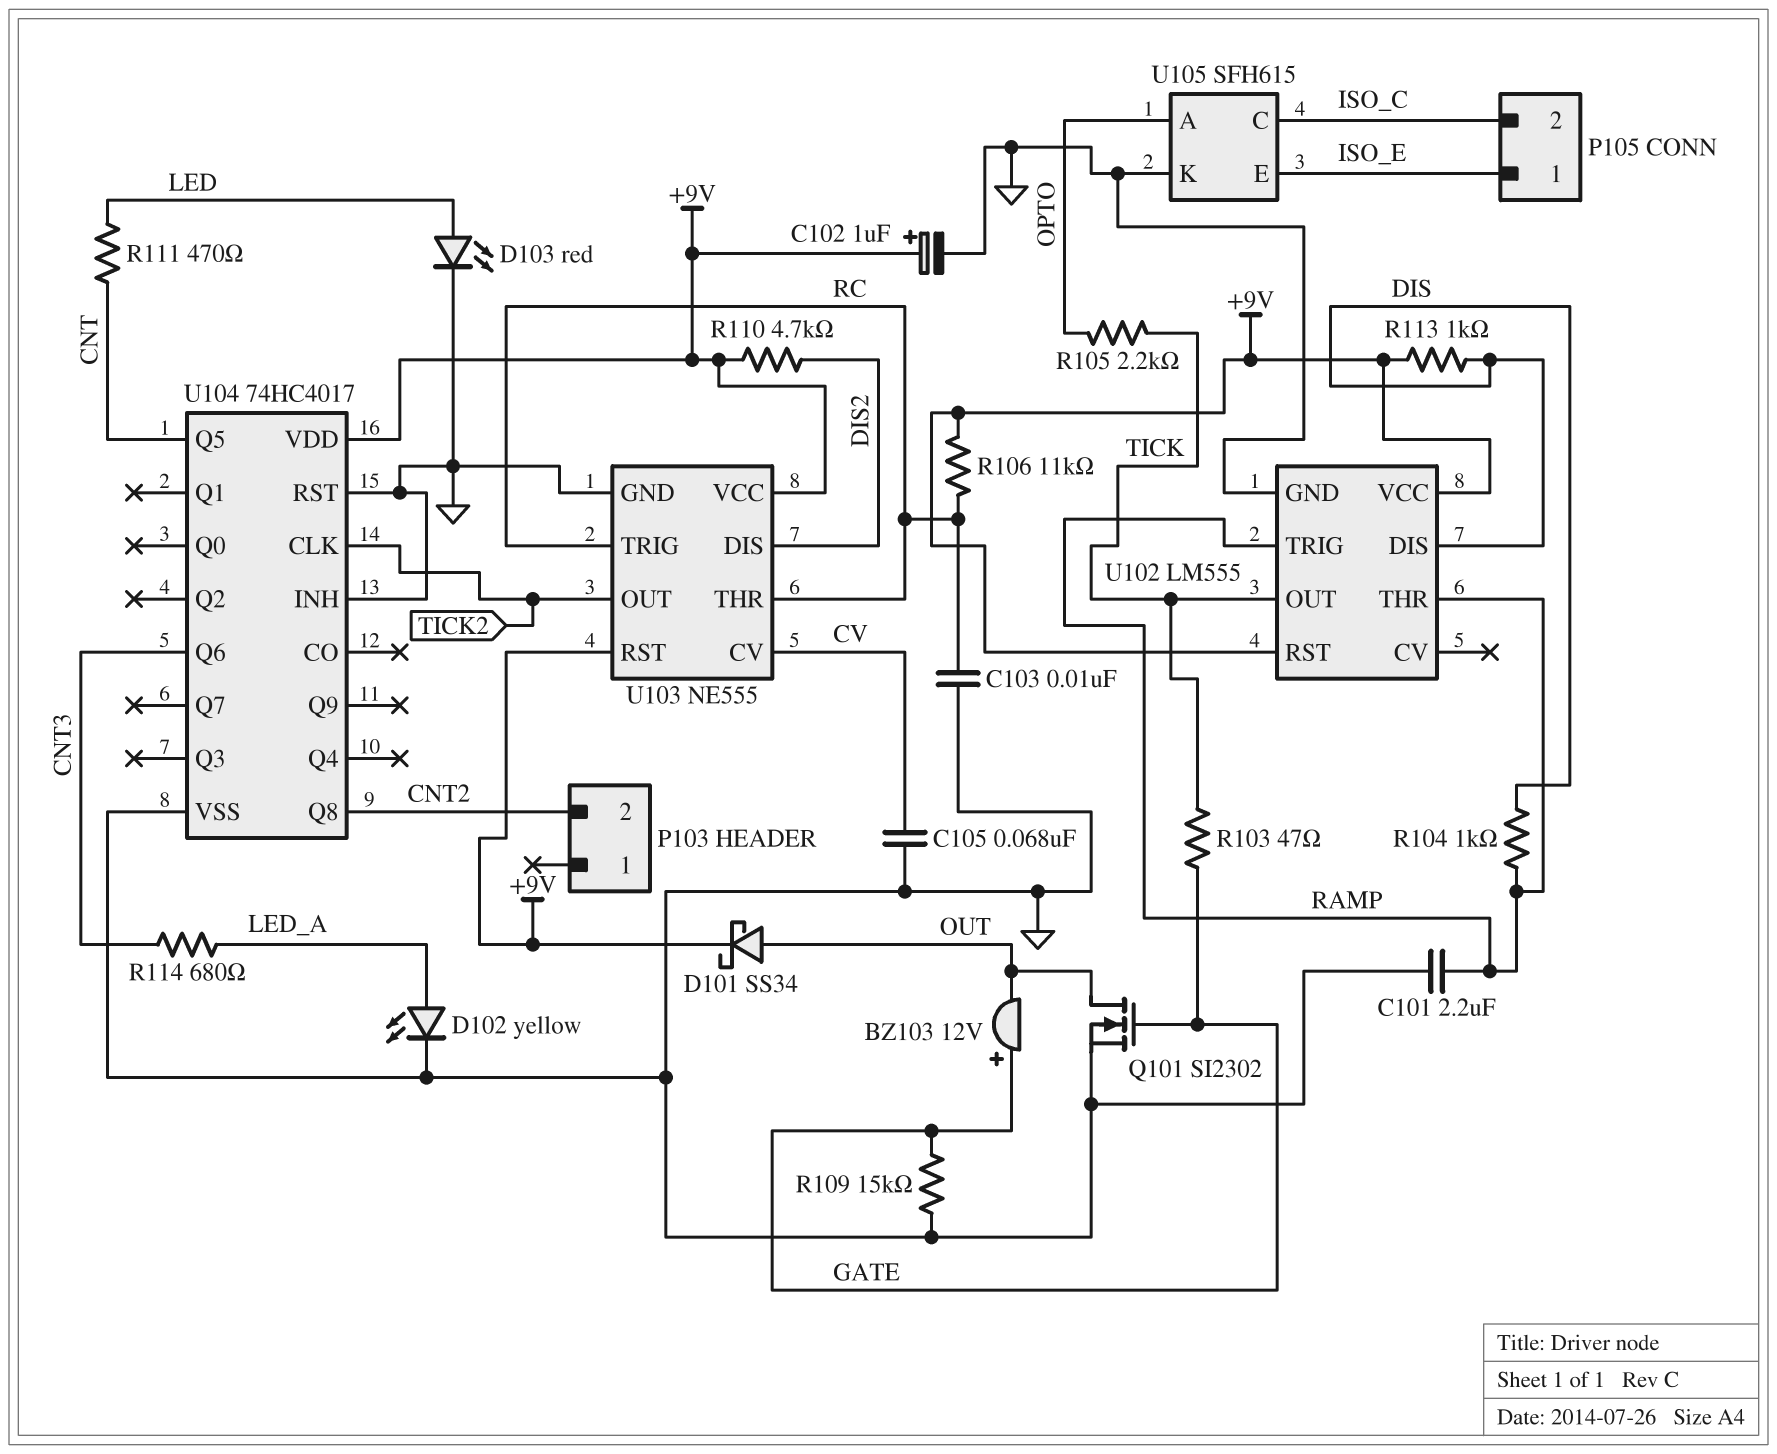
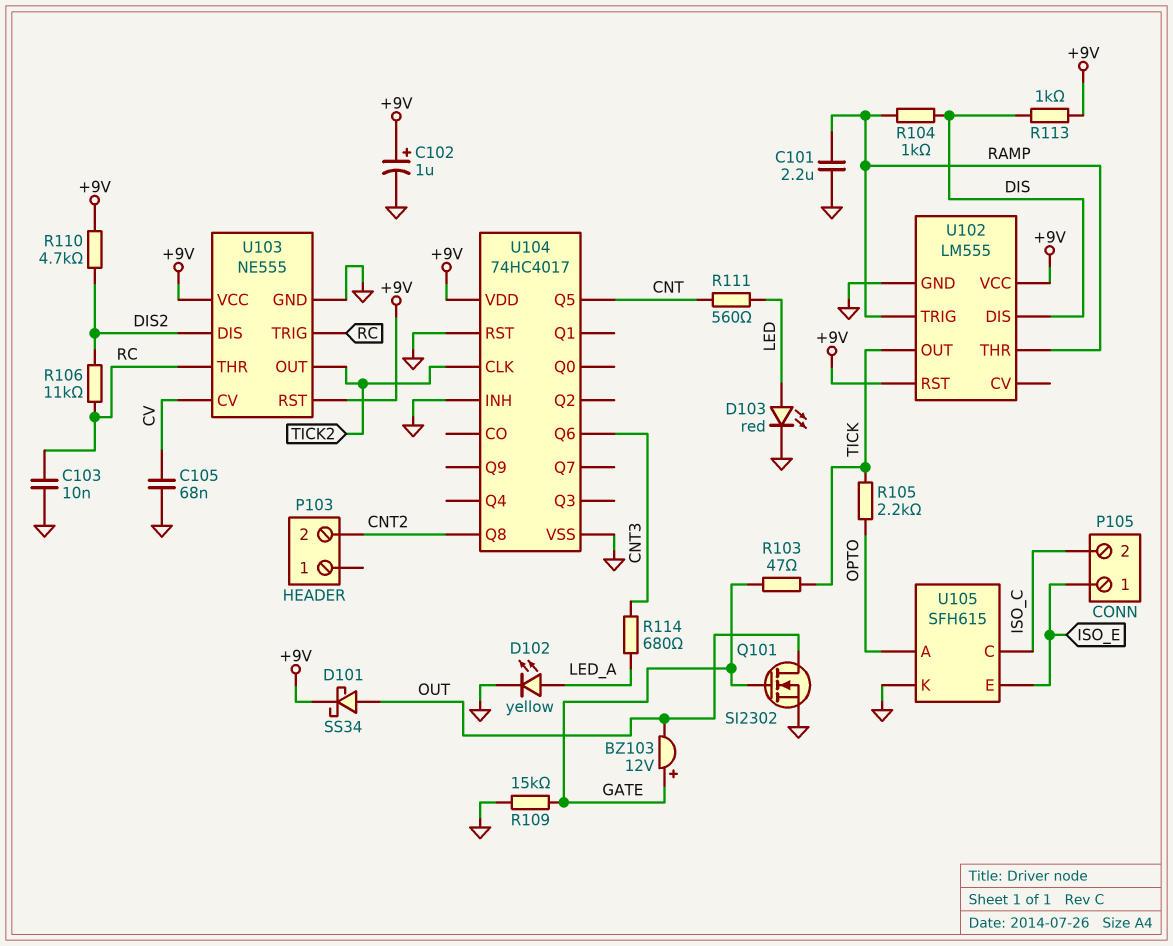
R106: 11k (+9V, RC) -> 11k (DIS2, RC)
R111: 470 (CNT, LED) -> 560 (CNT, LED)

